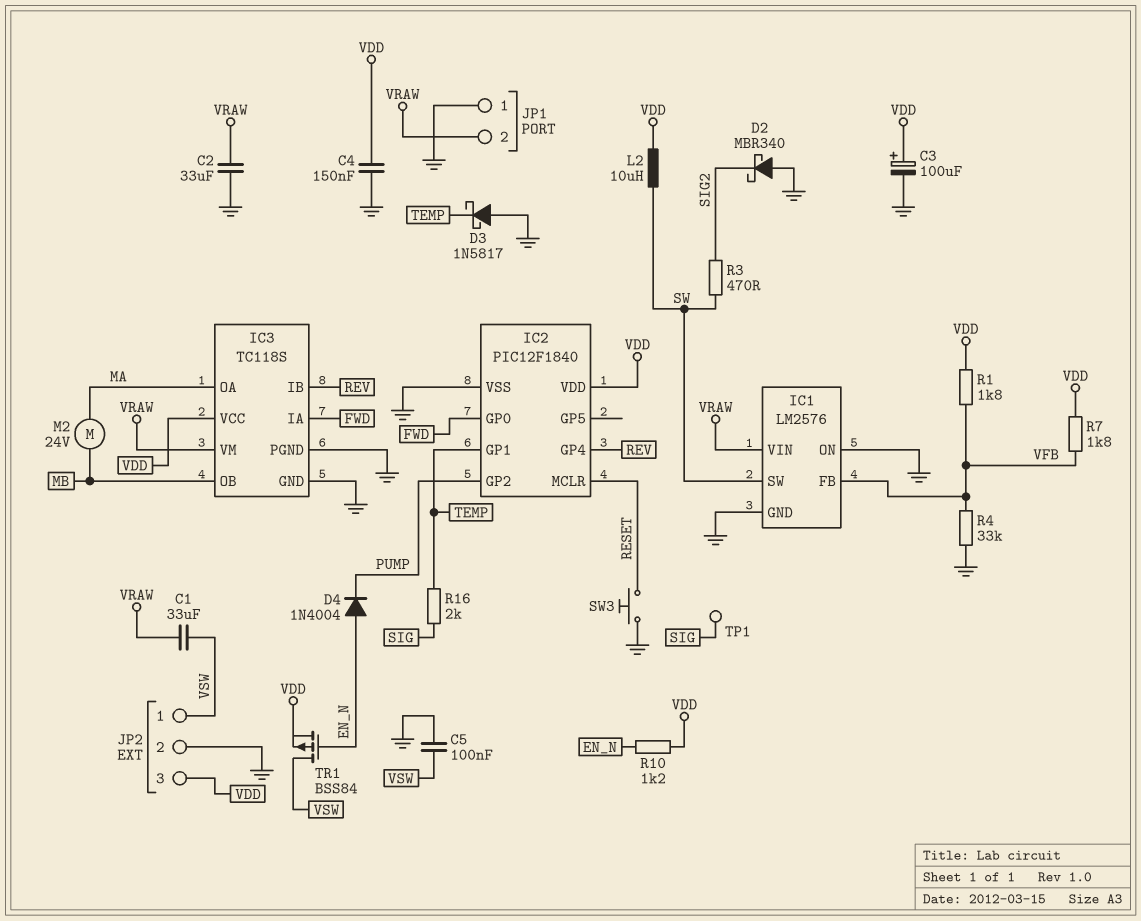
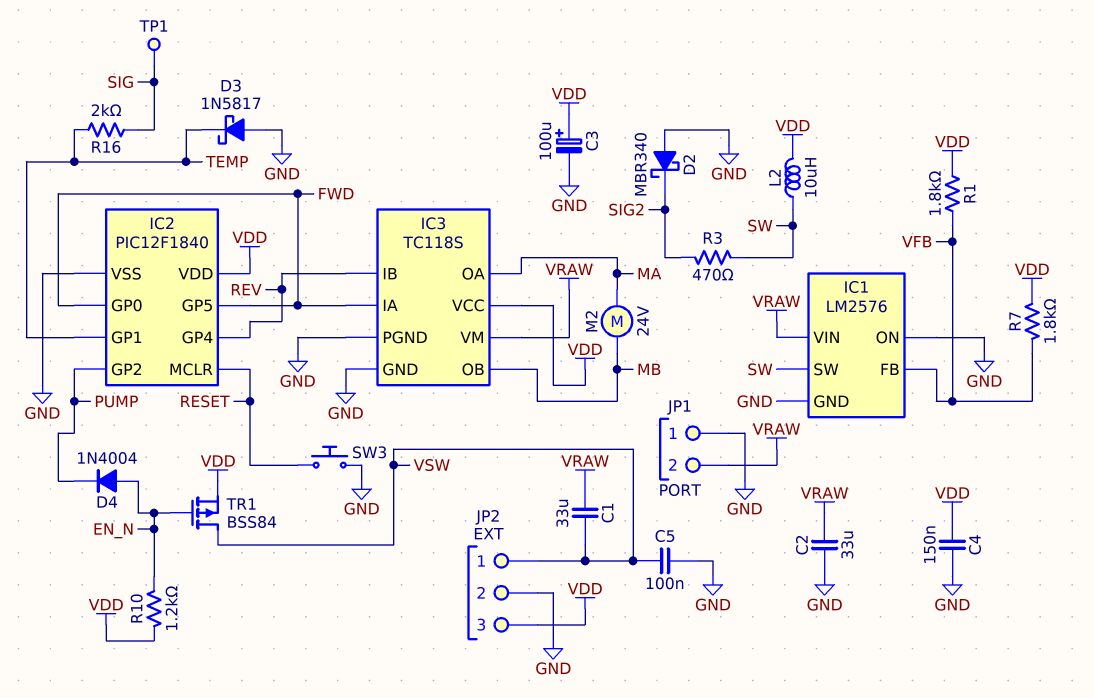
IC2 pin GP5: none -> FWD
R4: 33k (GND, VFB) -> none

